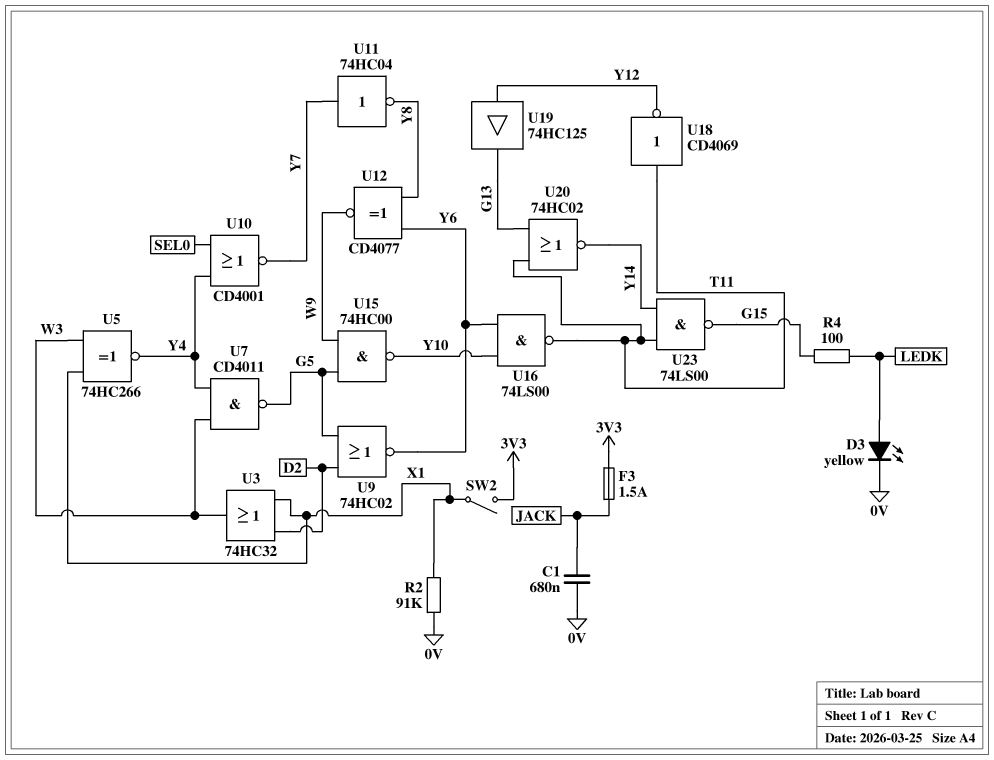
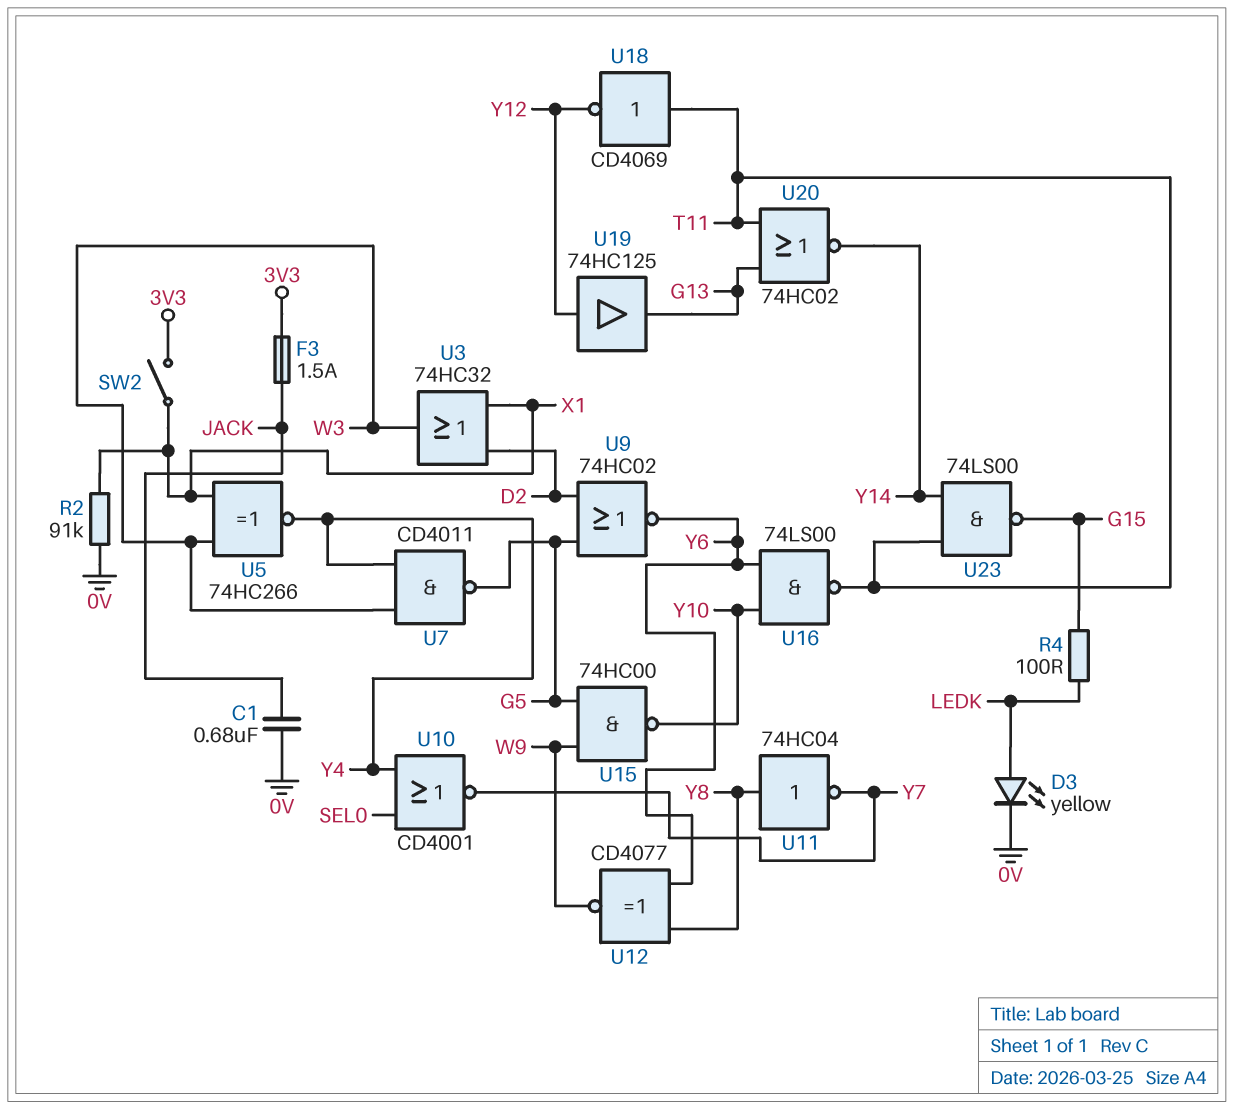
U11: NOT 74HC04 (in Y7, out Y8) -> NOT 74HC04 (in Y8, out Y7)

